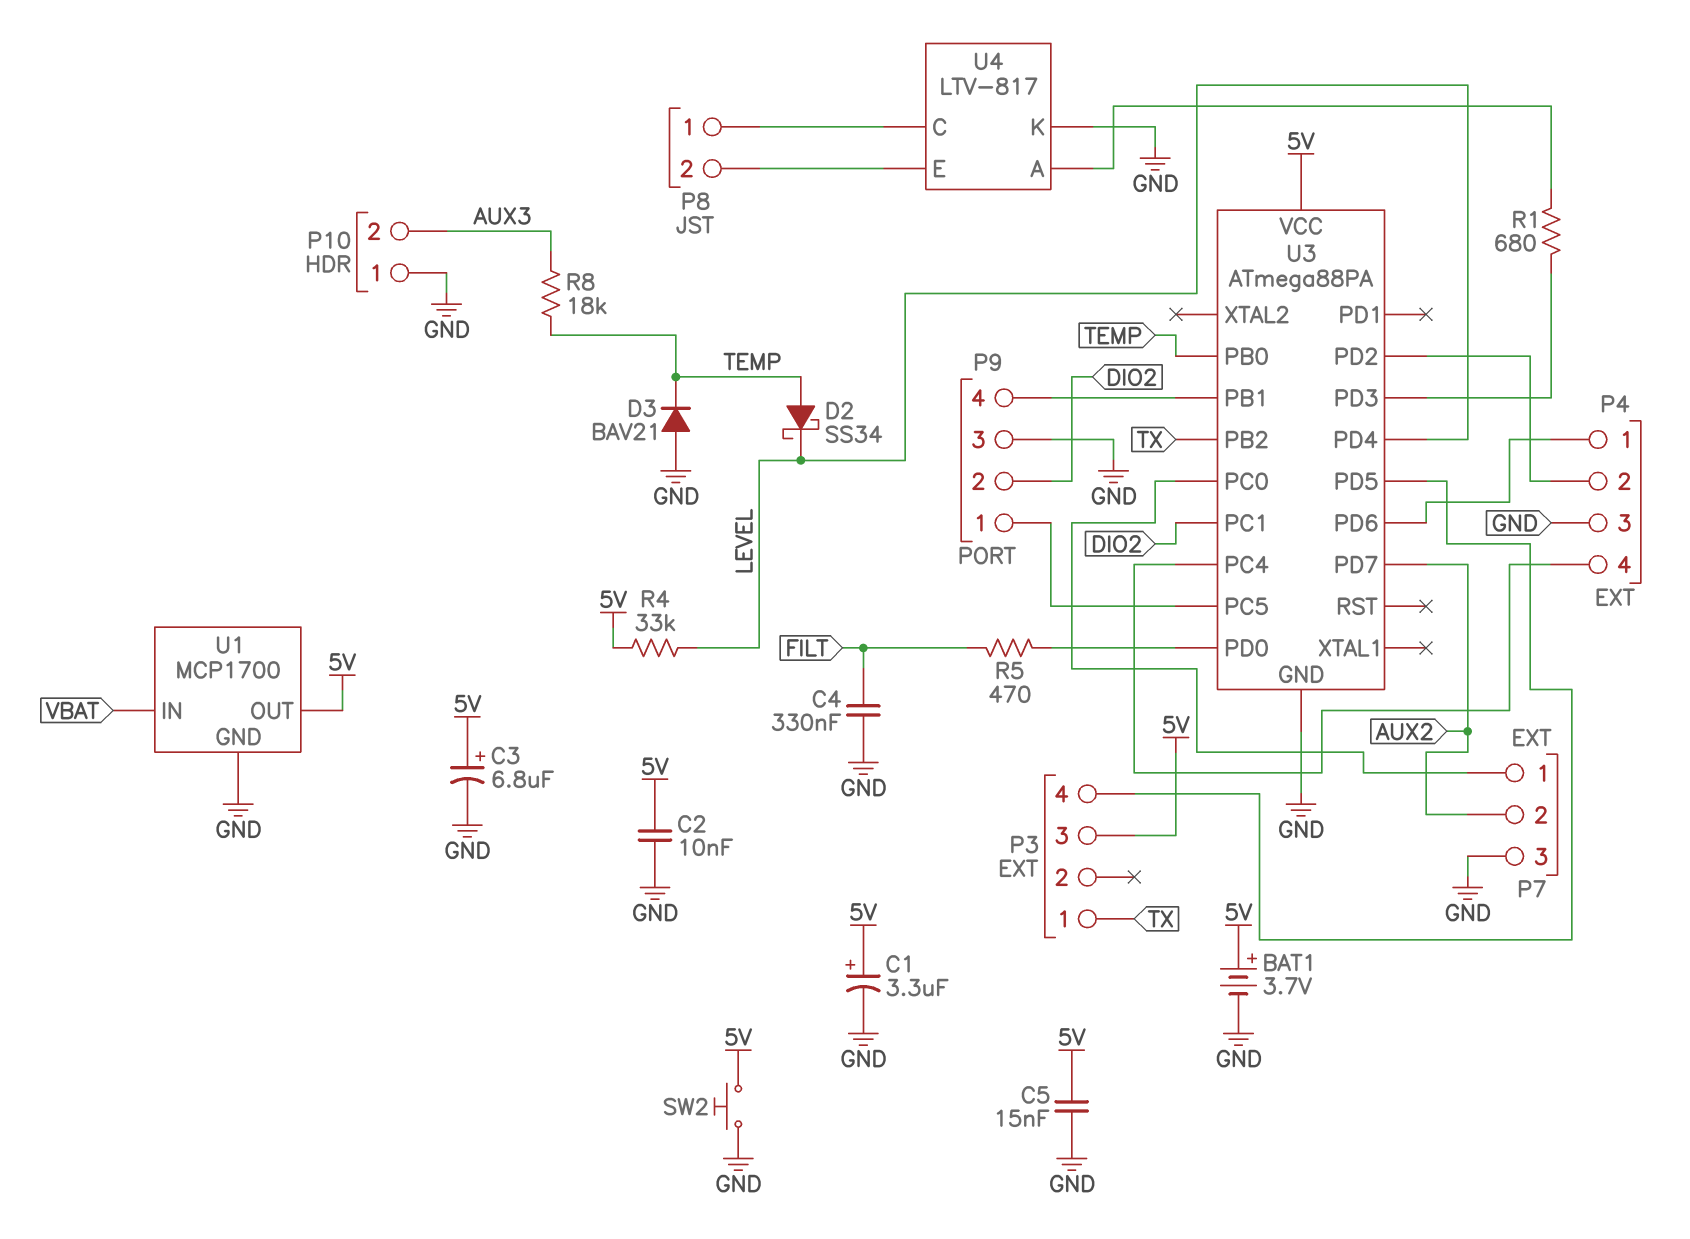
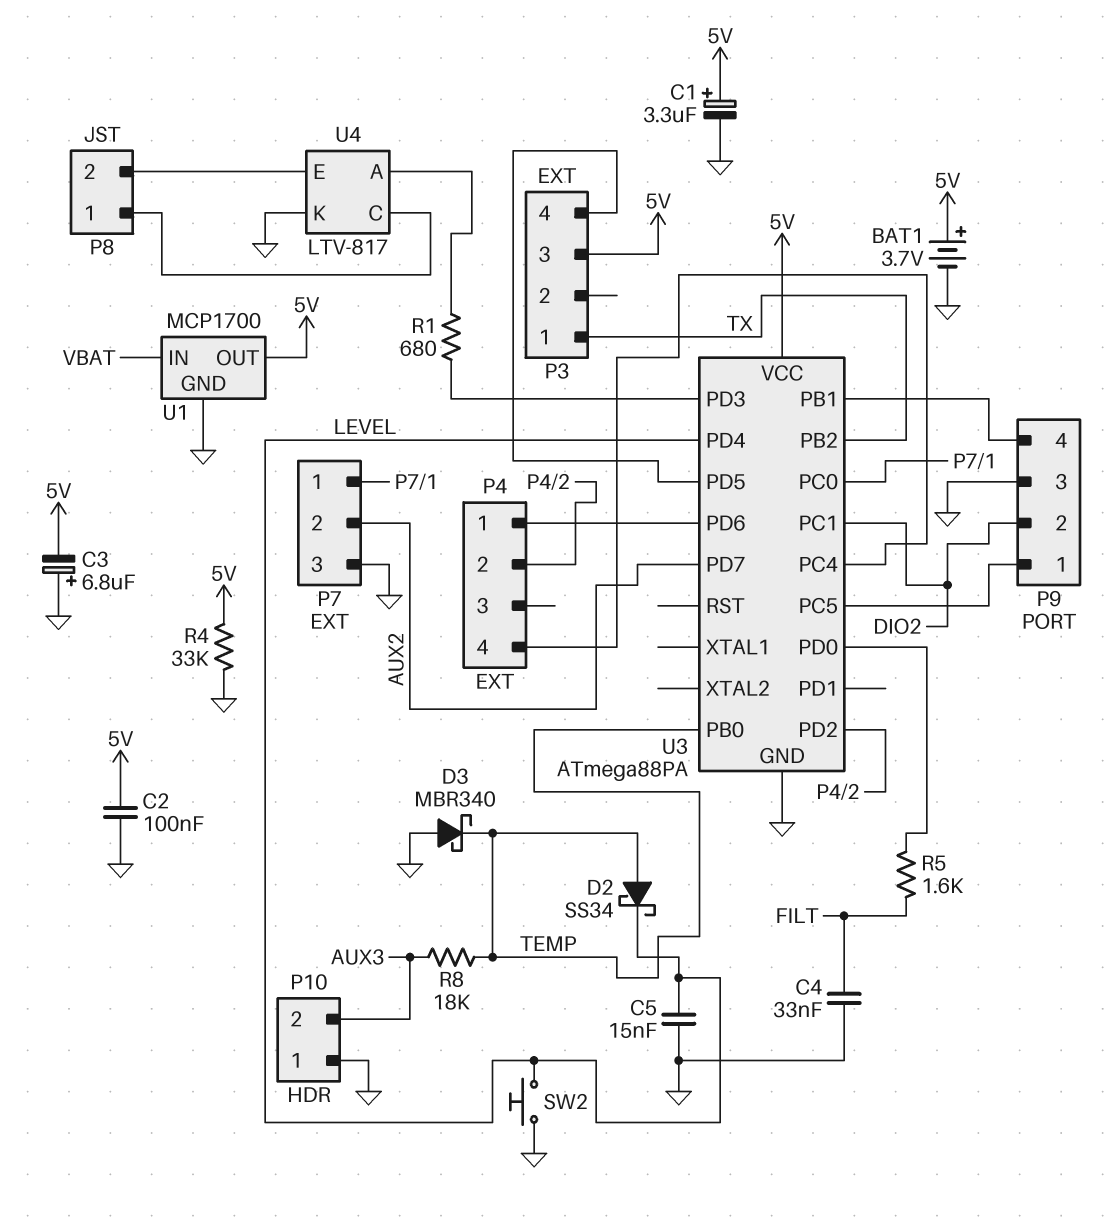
C2: 10nF (5V, GND) -> 100nF (5V, GND)
C3: 6.8uF (plus 5V, minus GND) -> 6.8uF (plus GND, minus 5V)
C4: 330nF (FILT, GND) -> 33nF (FILT, GND)
C5: 15nF (5V, GND) -> 15nF (GND, LEVEL)
D3: diode BAV21 (A GND, K TEMP) -> schottky MBR340 (A GND, K TEMP)
P4 pin 3: GND -> none
R4: 33k (5V, LEVEL) -> 33k (5V, GND)
R5: 470 (FILT, U3/PD0) -> 1.6k (FILT, U3/PD0)
SW2: button (5V, GND) -> button (GND, LEVEL)

